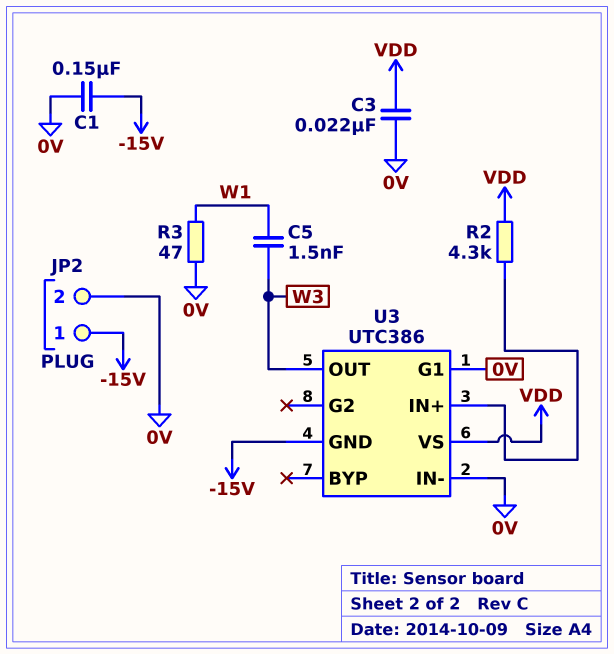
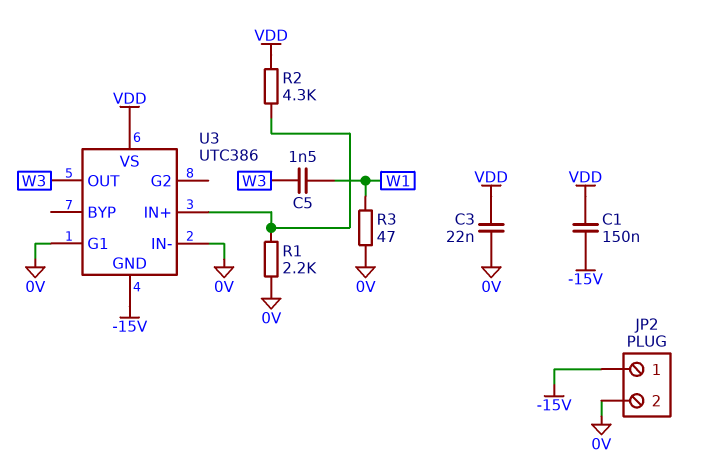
C1: 150nF (-15V, 0V) -> 150nF (-15V, VDD)
R1: none -> 2.2k (0V, U3/IN+)

